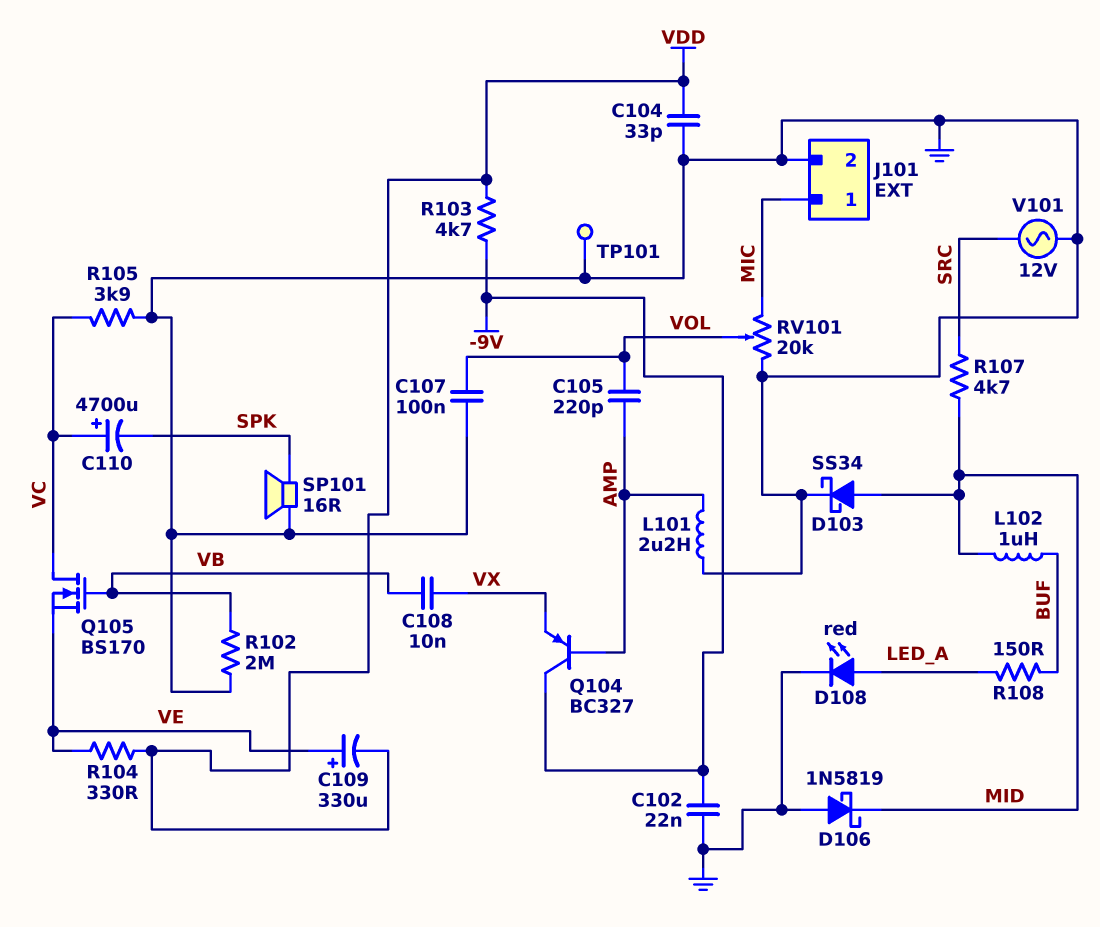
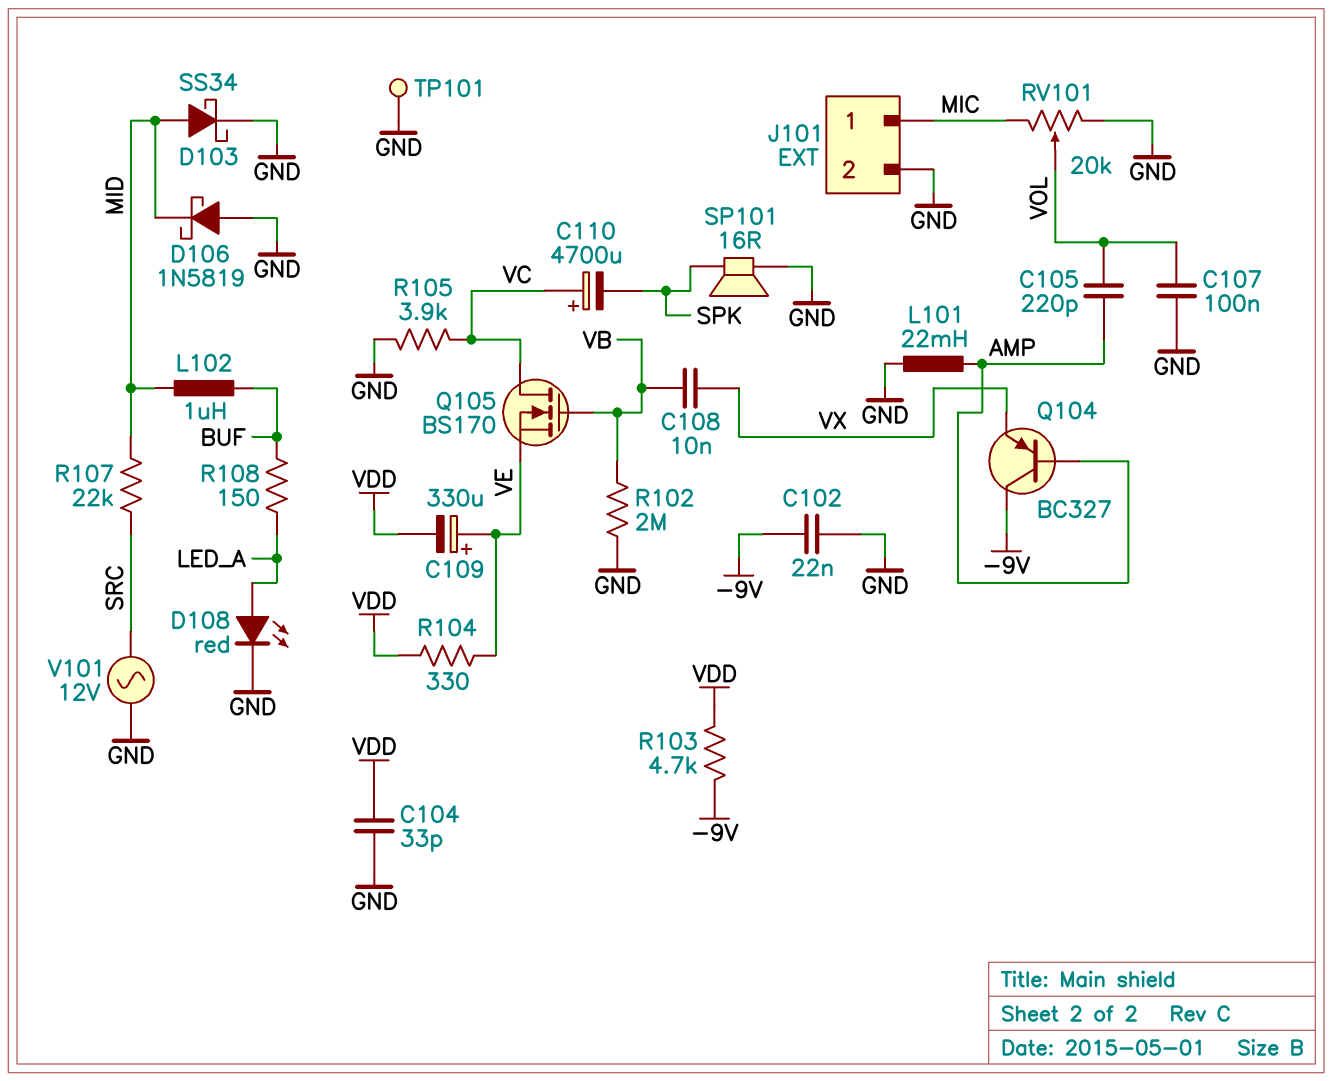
L101: 2.2uH (AMP, GND) -> 22mH (AMP, GND)
R107: 4.7k (MID, SRC) -> 22k (MID, SRC)

